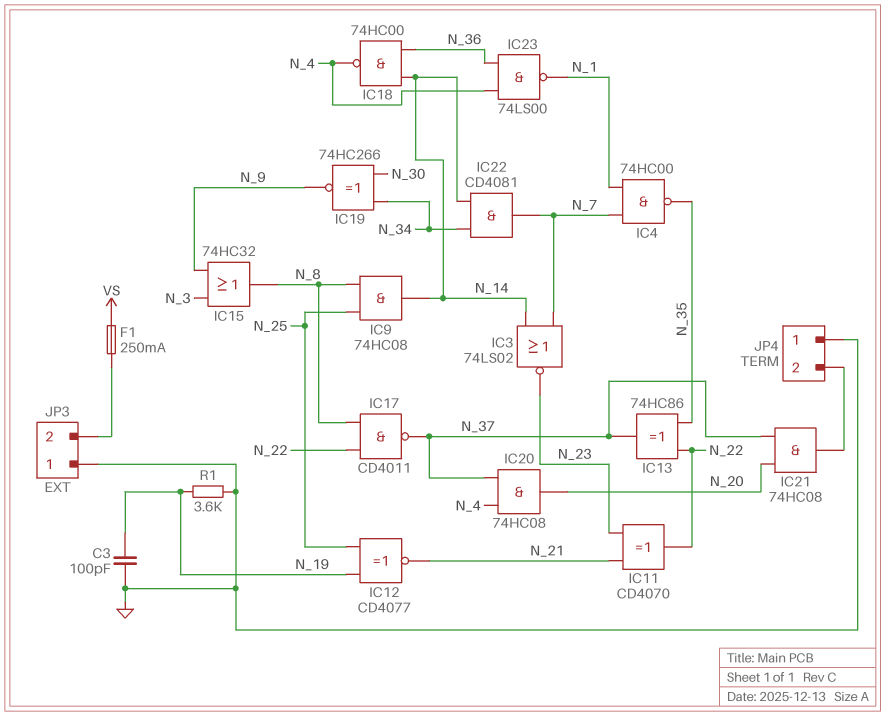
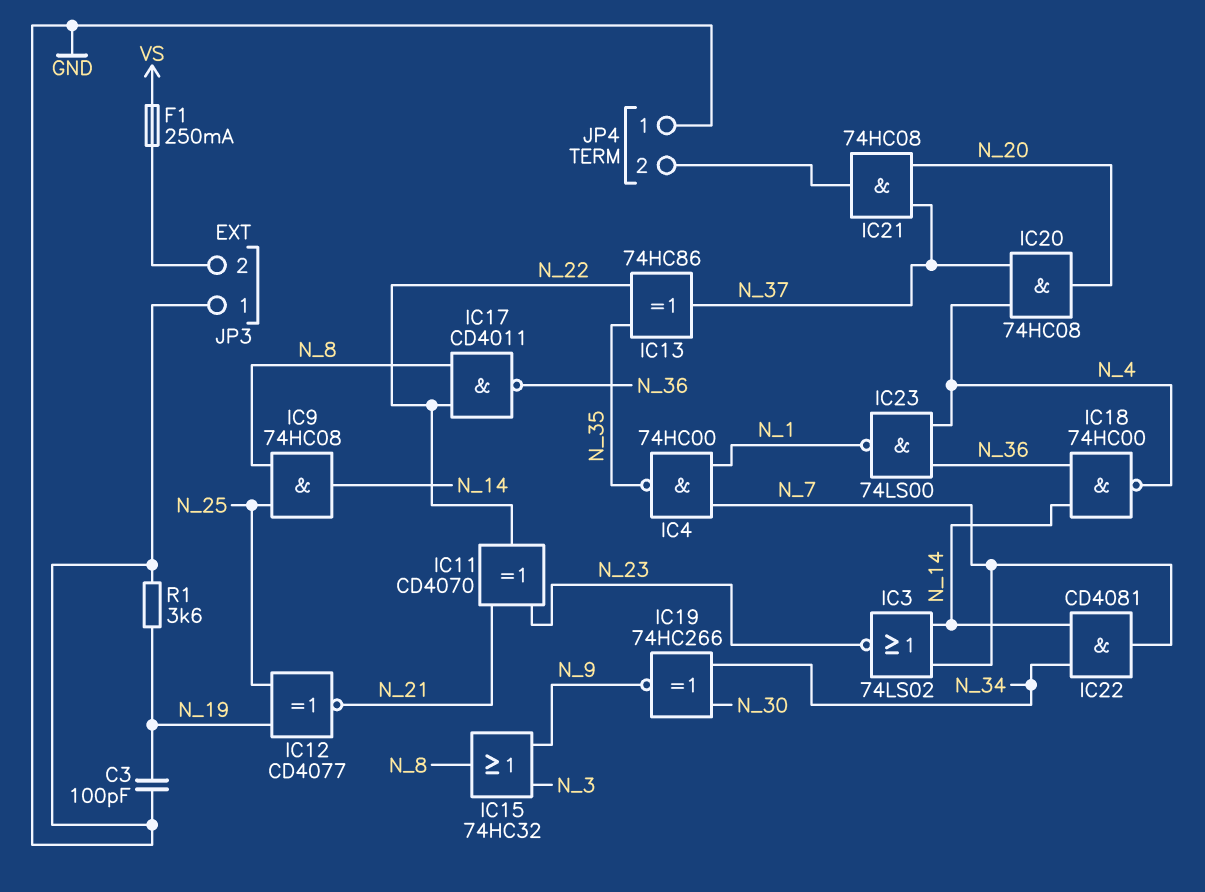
IC17: NAND CD4011 (in N_8, in N_22, out N_37) -> NAND CD4011 (in N_8, in N_22, out N_36)

